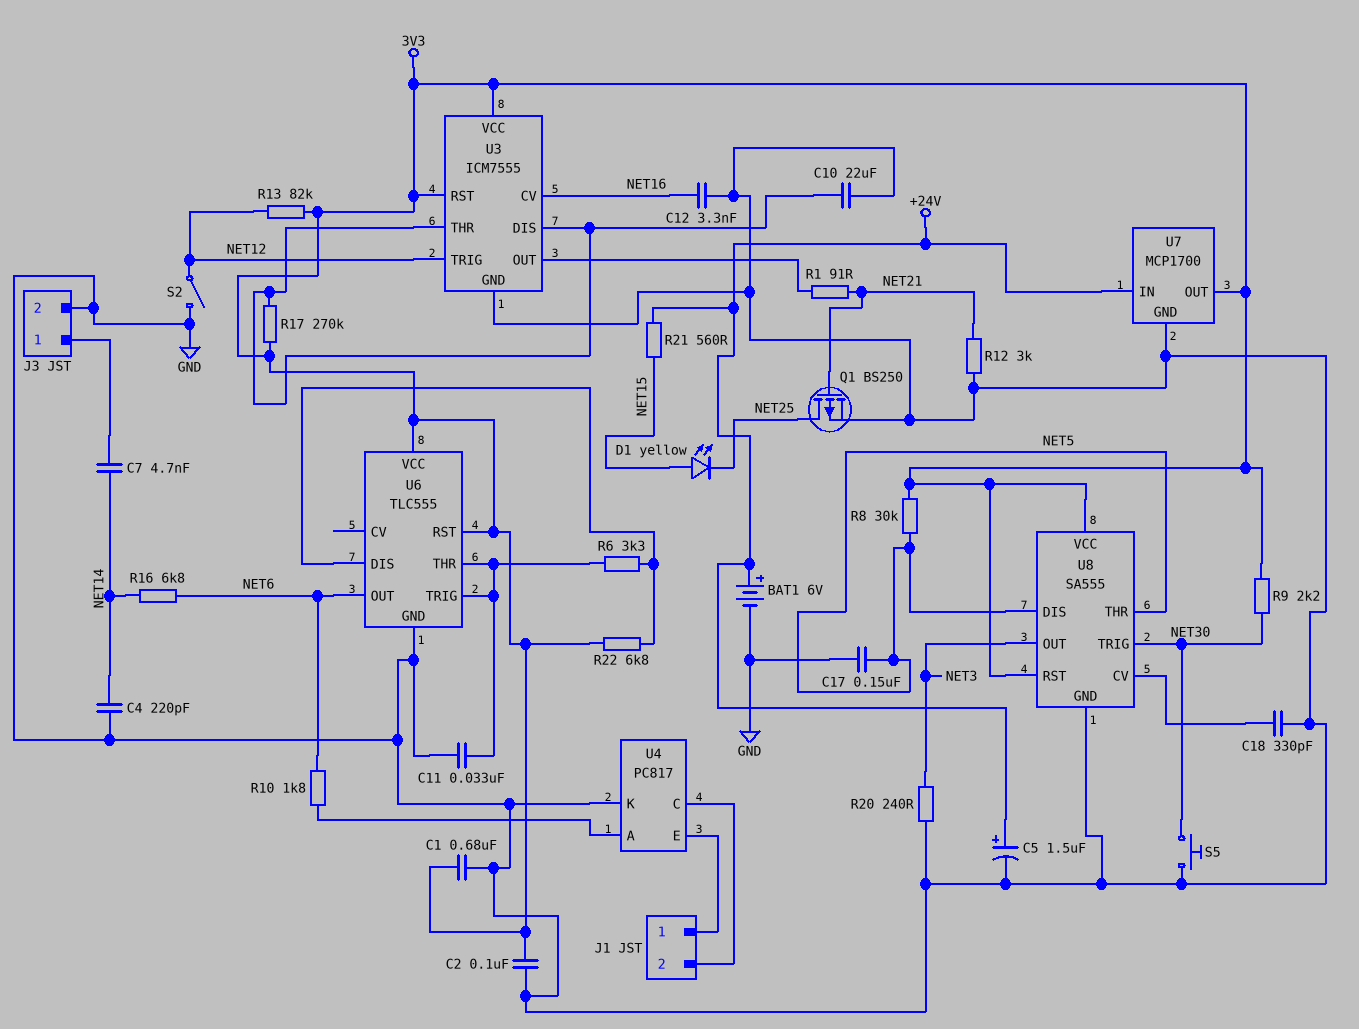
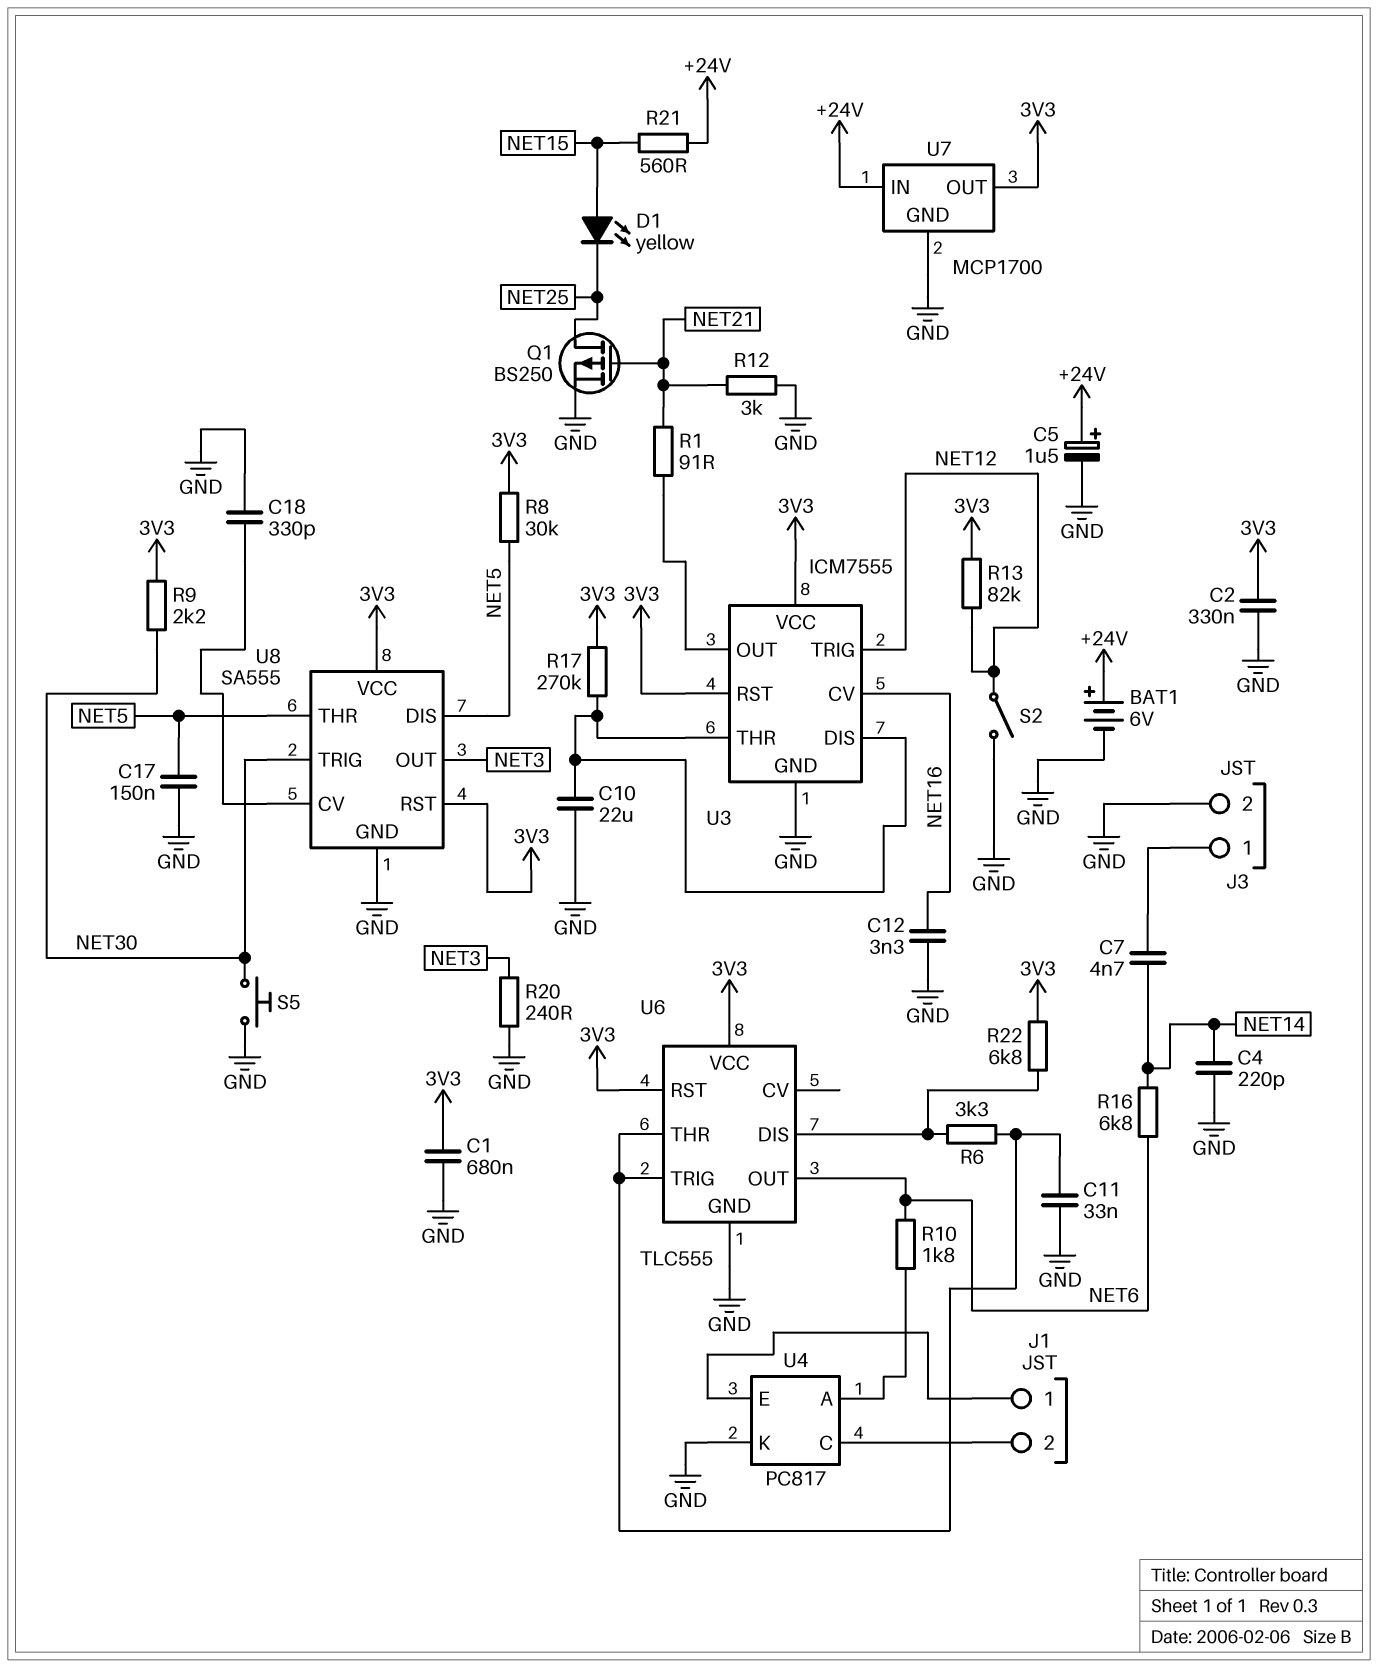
C2: 100nF (3V3, GND) -> 330nF (3V3, GND)

